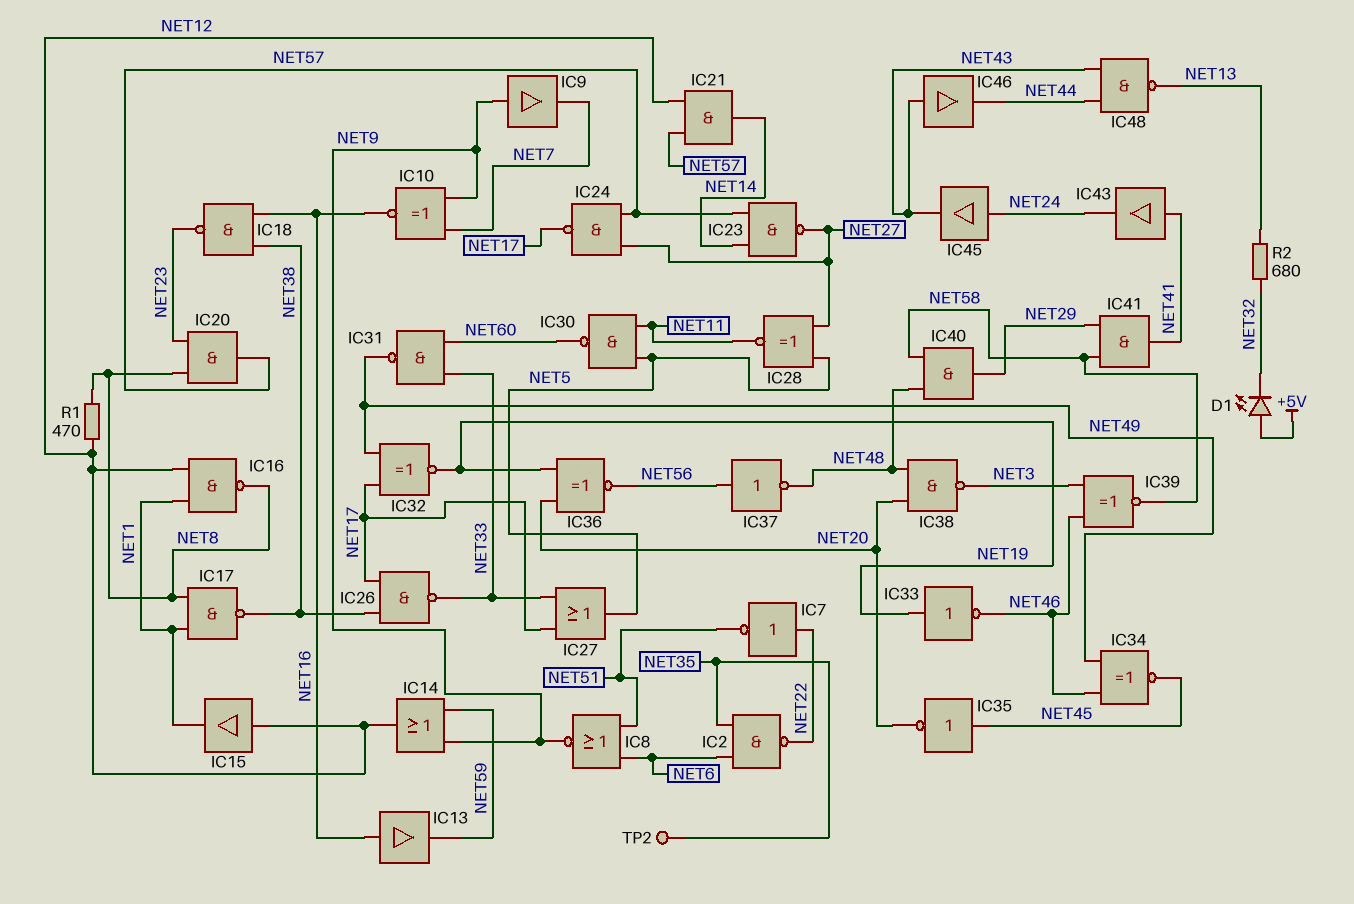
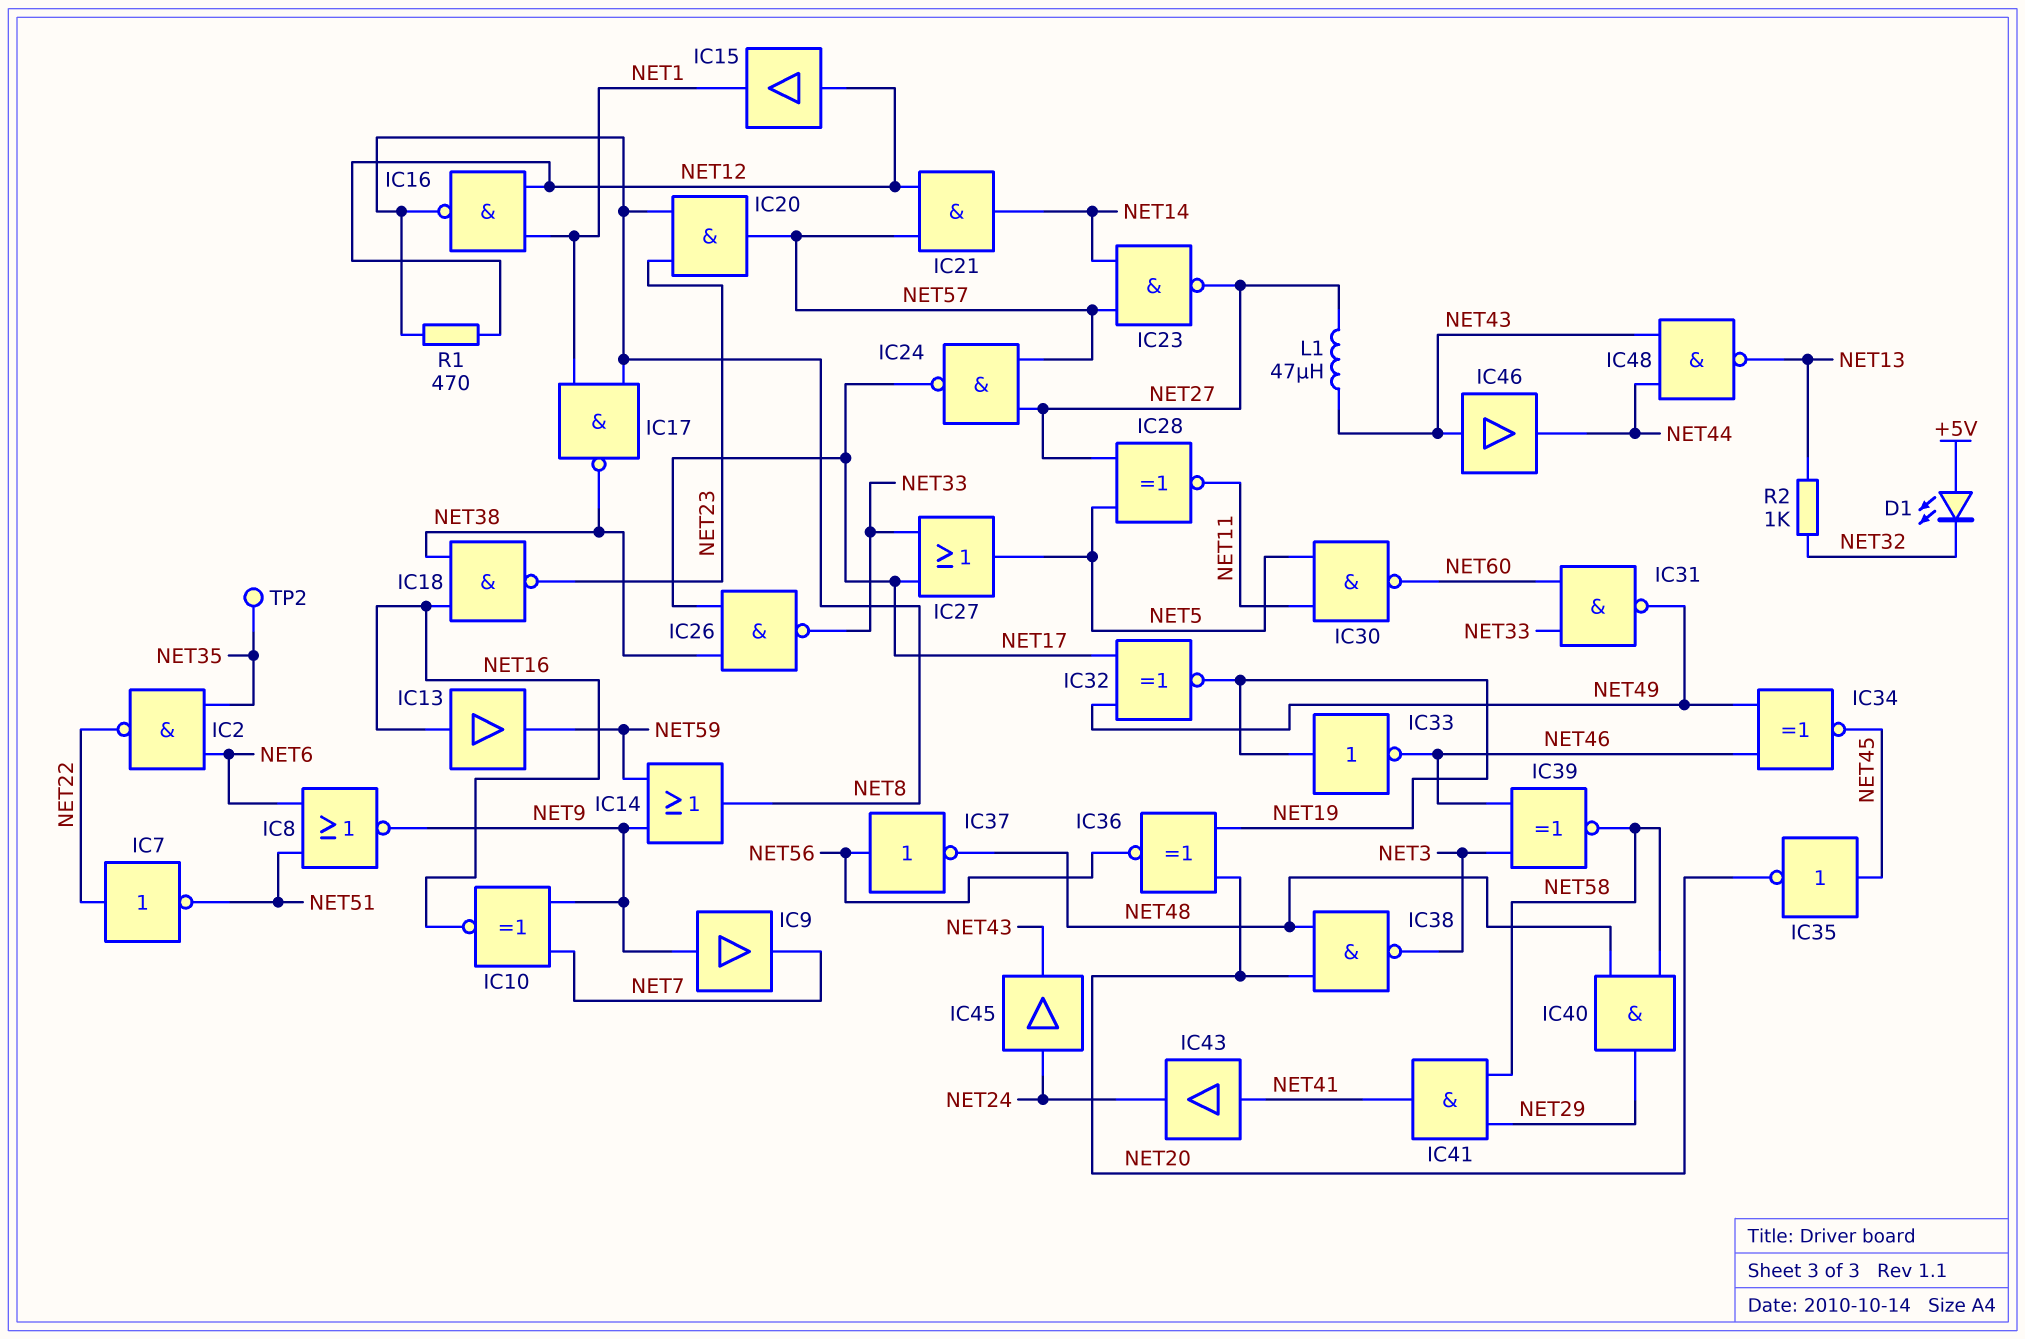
IC14: OR (in NET9, in NET59, out NET12) -> OR (in NET9, in NET59, out NET8)
L1: none -> 47uH (NET27, NET43)
R2: 680 (NET13, NET32) -> 1k (NET13, NET32)

